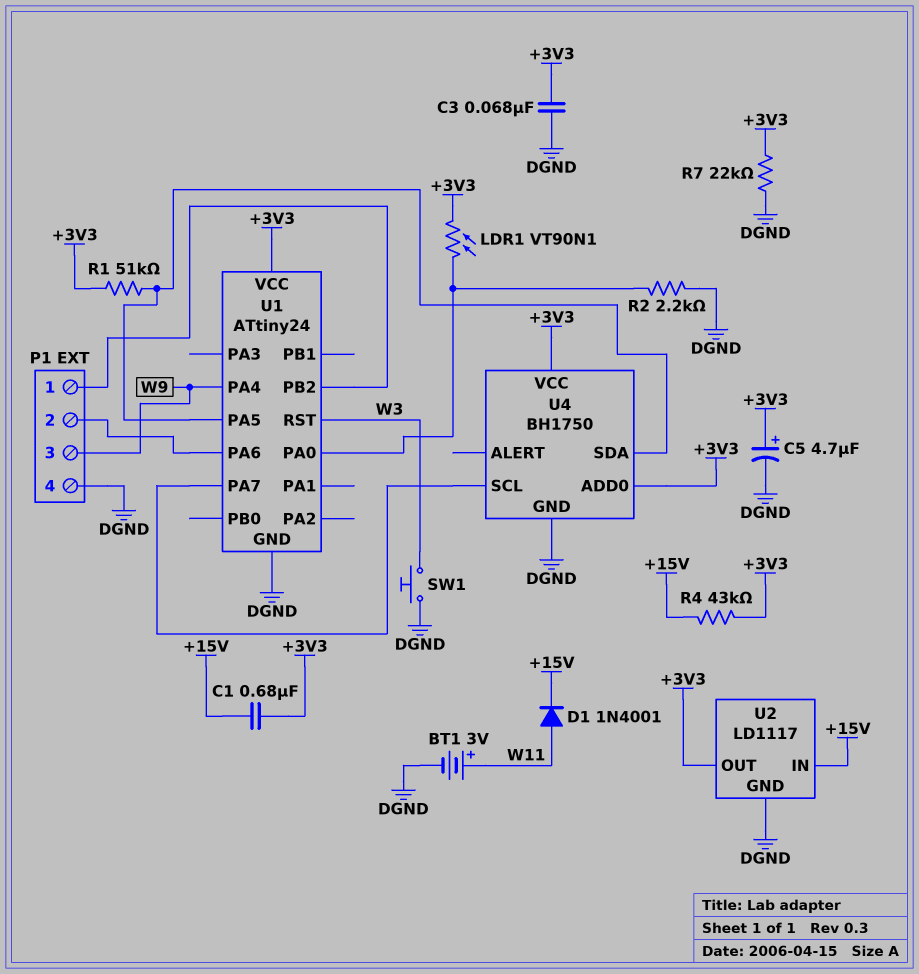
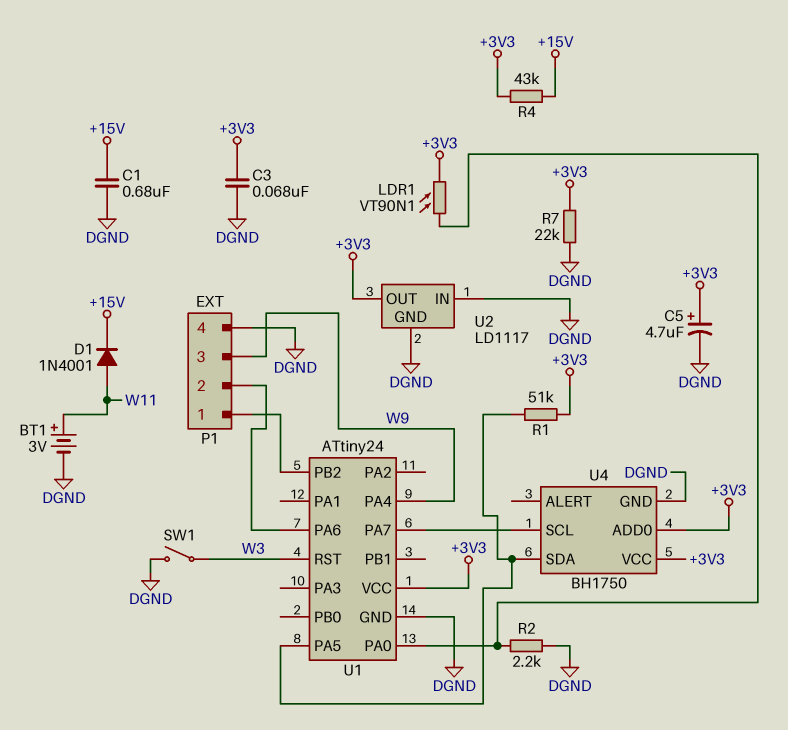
C1: 680nF (+3V3, +15V) -> 680nF (+15V, DGND)
SW1: button (DGND, W3) -> switch (DGND, W3)
U2 pin IN: +15V -> DGND

